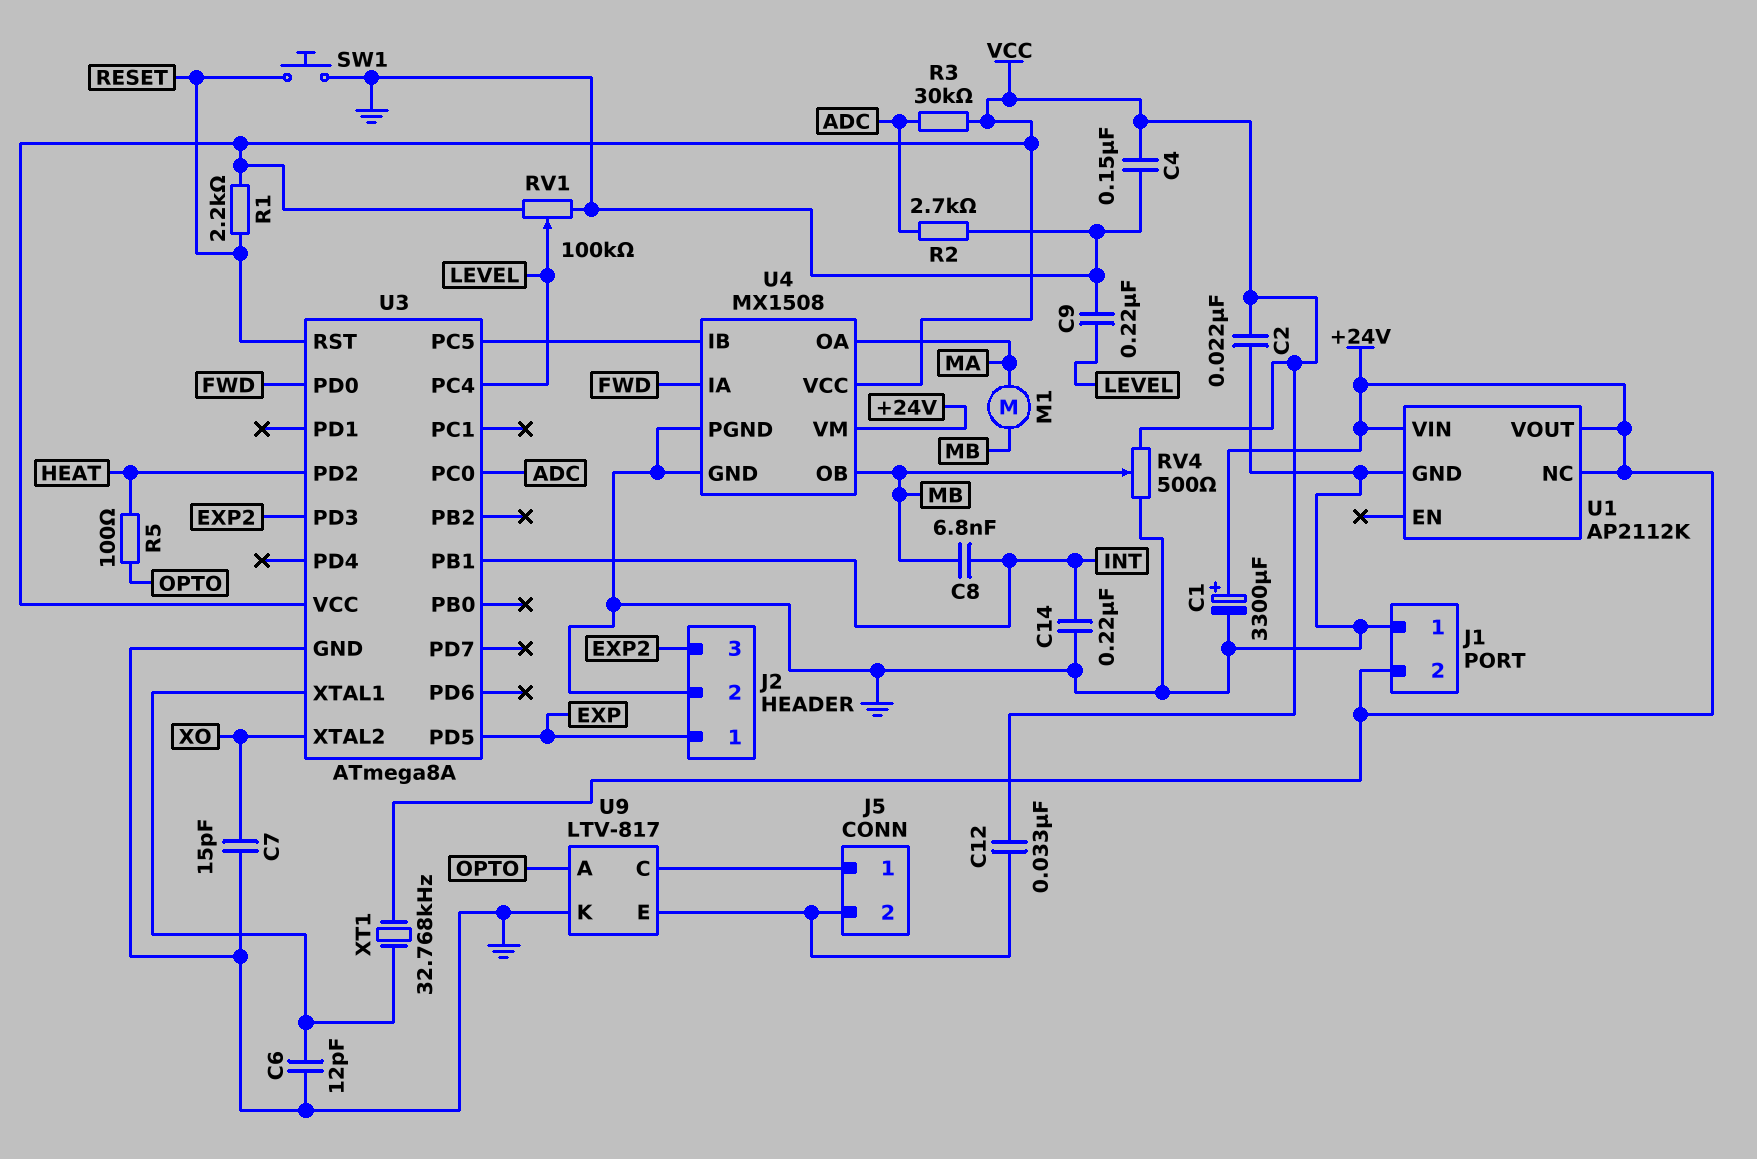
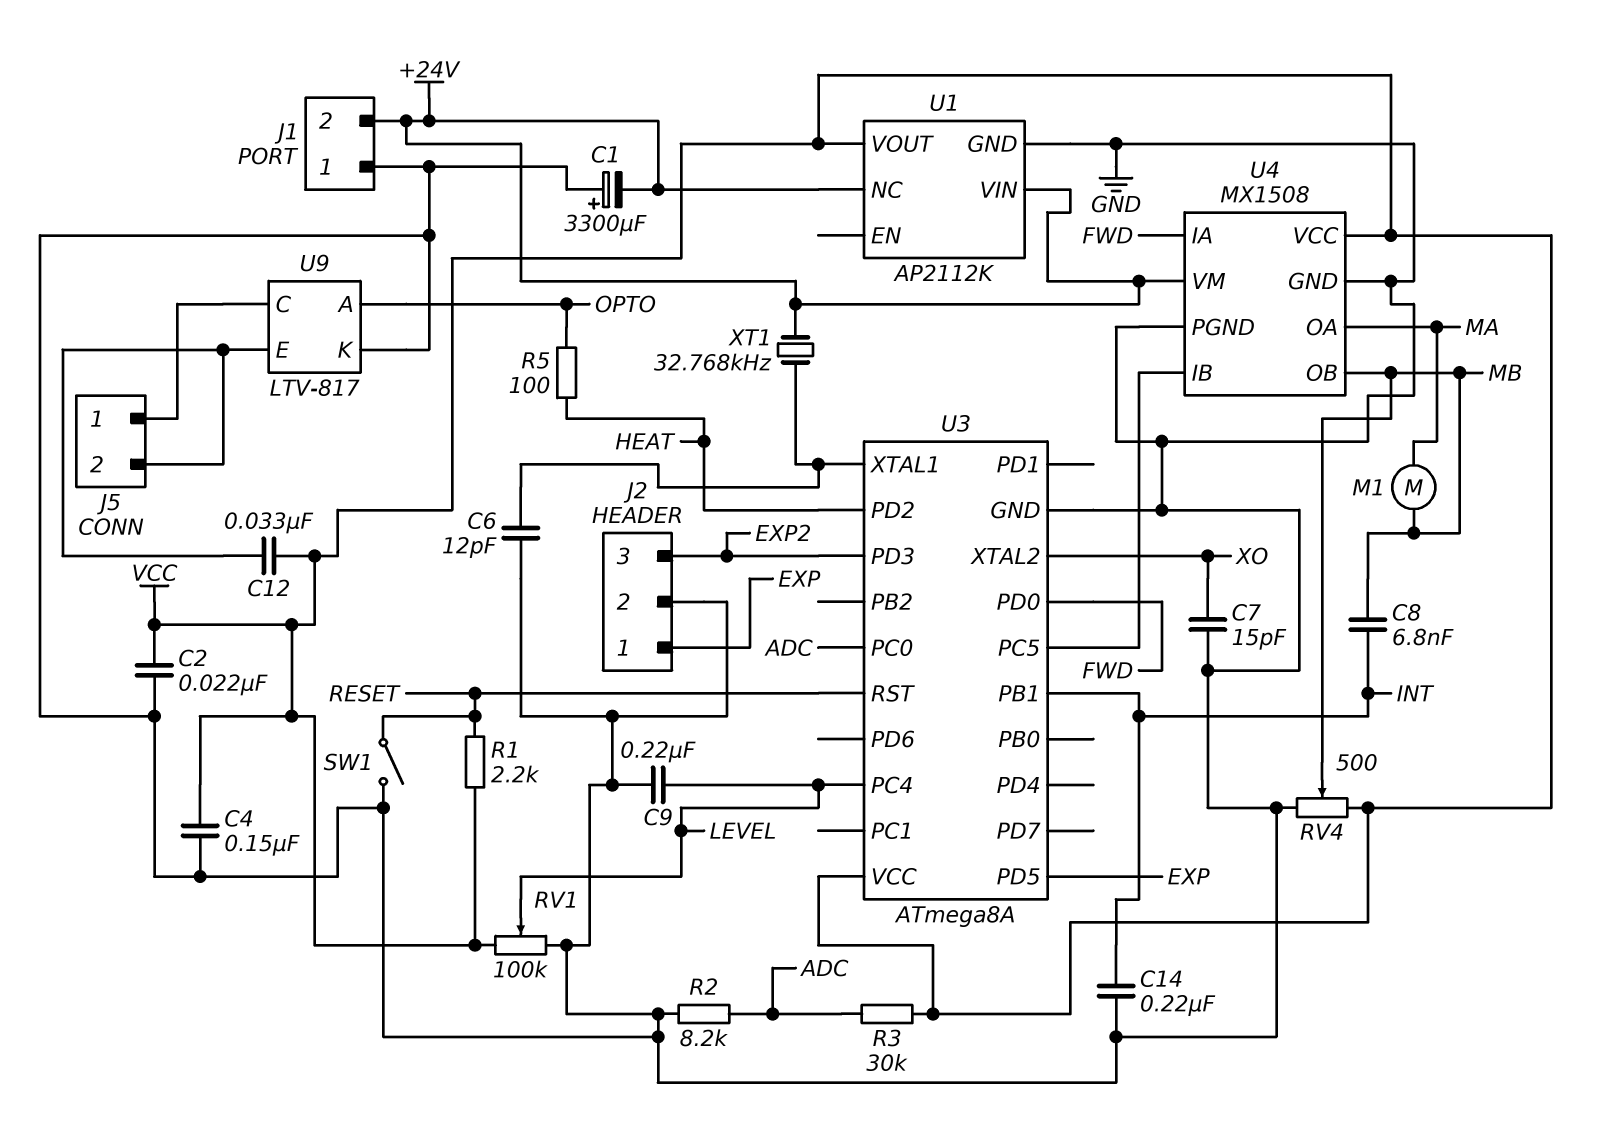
C1: 3300uF (plus +24V, minus GND) -> 3300uF (plus GND, minus +24V)
R2: 2.7k (ADC, GND) -> 8.2k (ADC, GND)
SW1: button (GND, RESET) -> switch (GND, RESET)
U1 pin VOUT: +24V -> VCC

